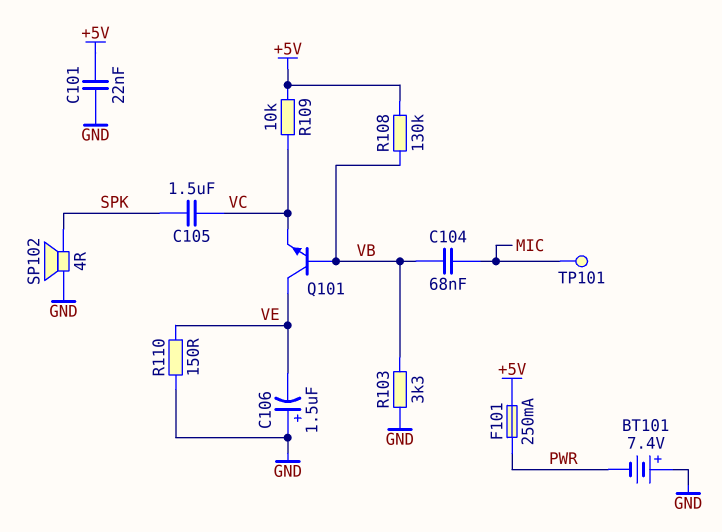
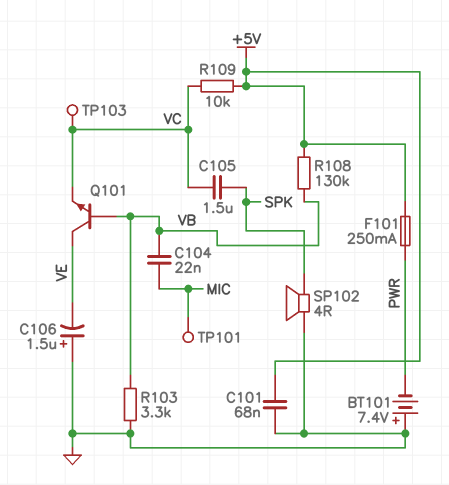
C101: 22nF (+5V, GND) -> 68nF (+5V, GND)
C104: 68nF (MIC, VB) -> 22nF (MIC, VB)
R110: 150 (GND, VE) -> none
TP103: none -> test point (VC)

